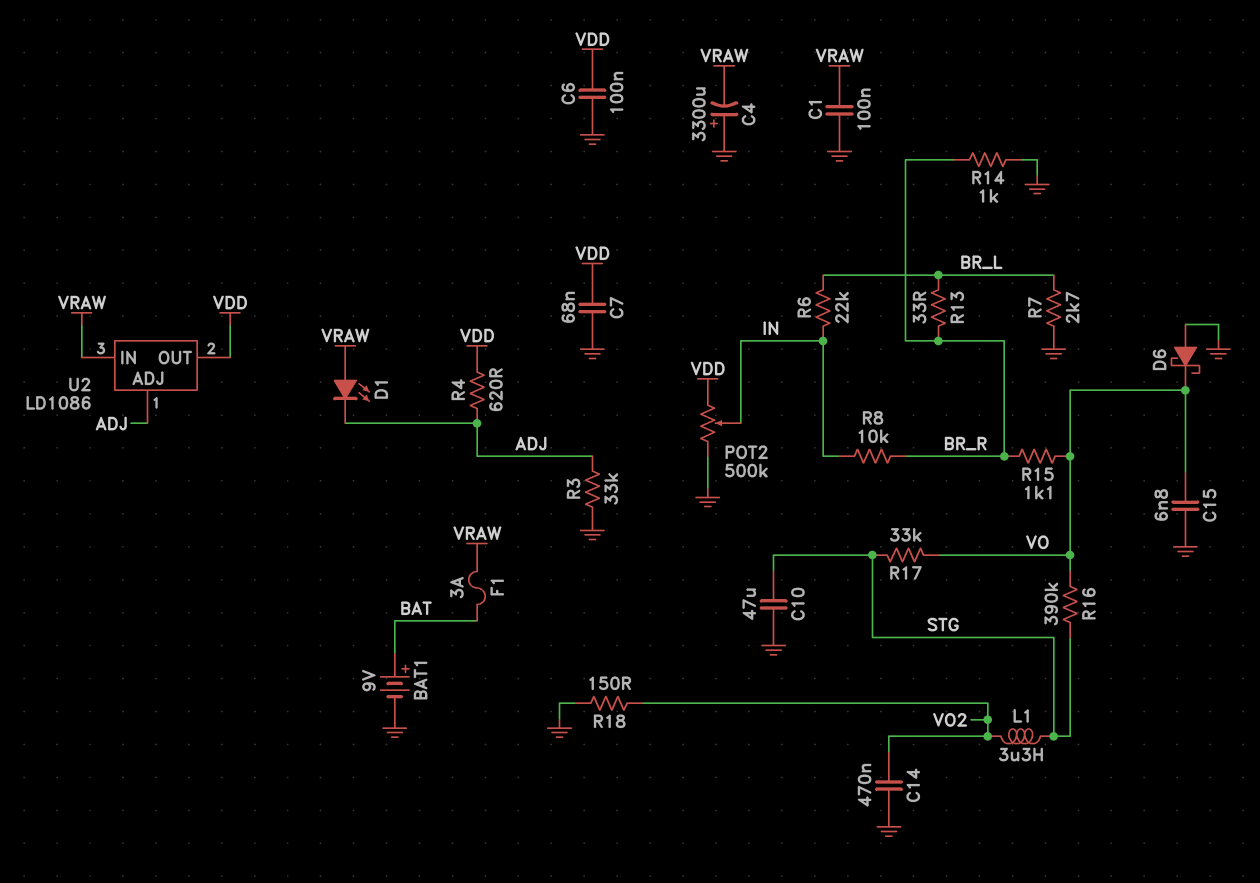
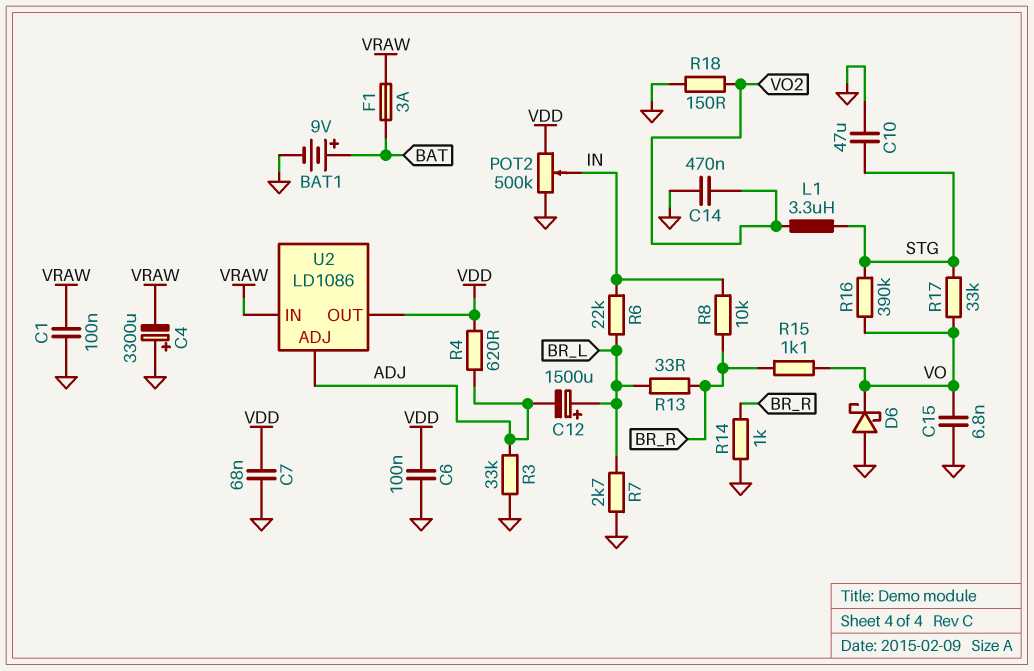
C12: none -> 1500uF (plus BR_L, minus ADJ)
D1: LED (A VRAW, K ADJ) -> none

